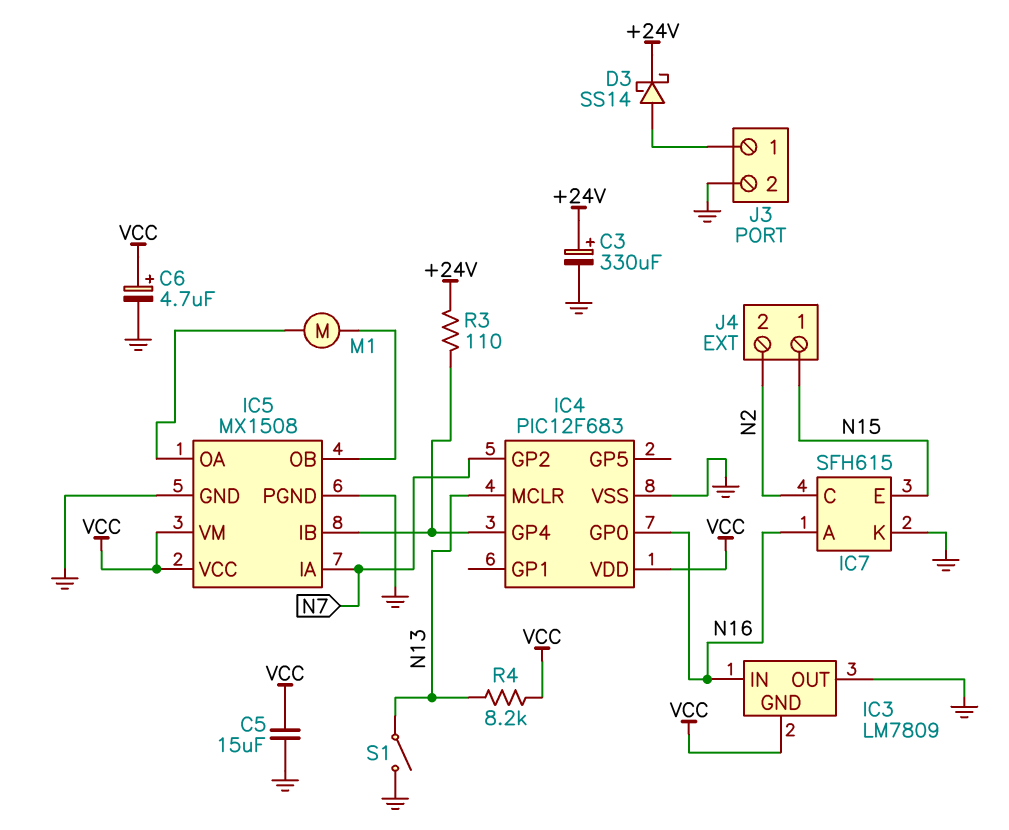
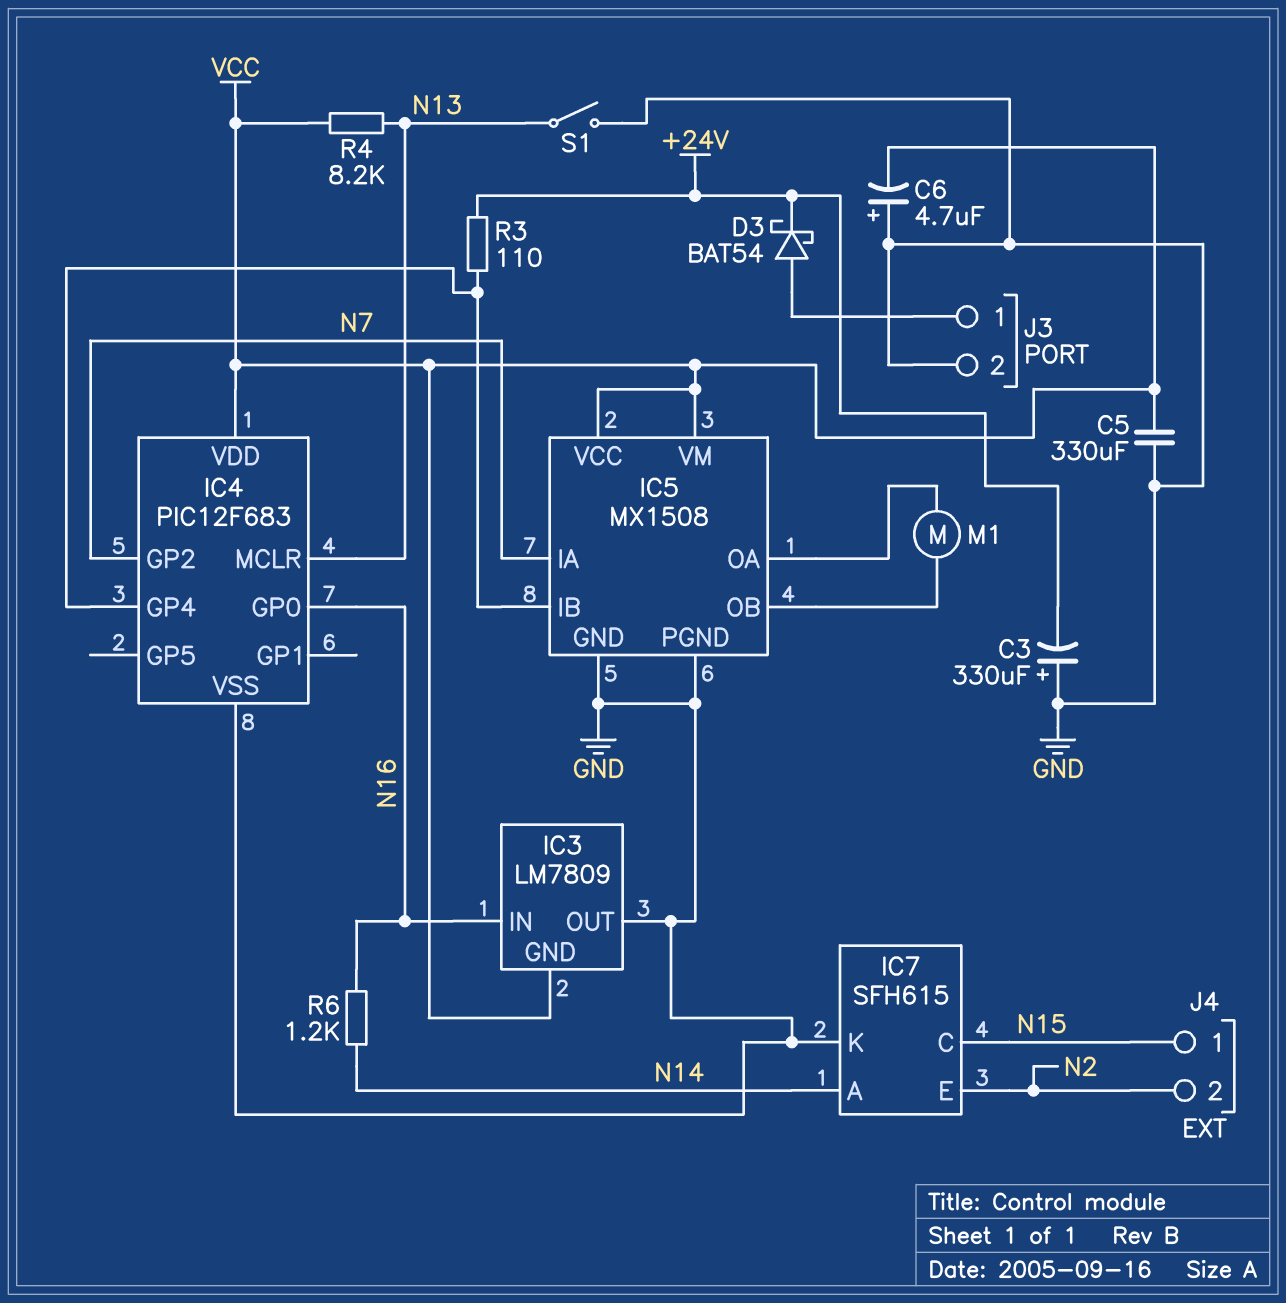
C3: 330uF (plus +24V, minus GND) -> 330uF (plus GND, minus +24V)
C5: 15uF (GND, VCC) -> 330uF (GND, VCC)
C6: 4.7uF (plus VCC, minus GND) -> 4.7uF (plus GND, minus VCC)
D3: schottky SS14 (A J3/1, K +24V) -> schottky BAT54 (A J3/1, K +24V)
IC7 pin A: N16 -> N14
IC7 pin C: N2 -> N15
IC7 pin E: N15 -> N2
R6: none -> 1.2k (N14, N16)

